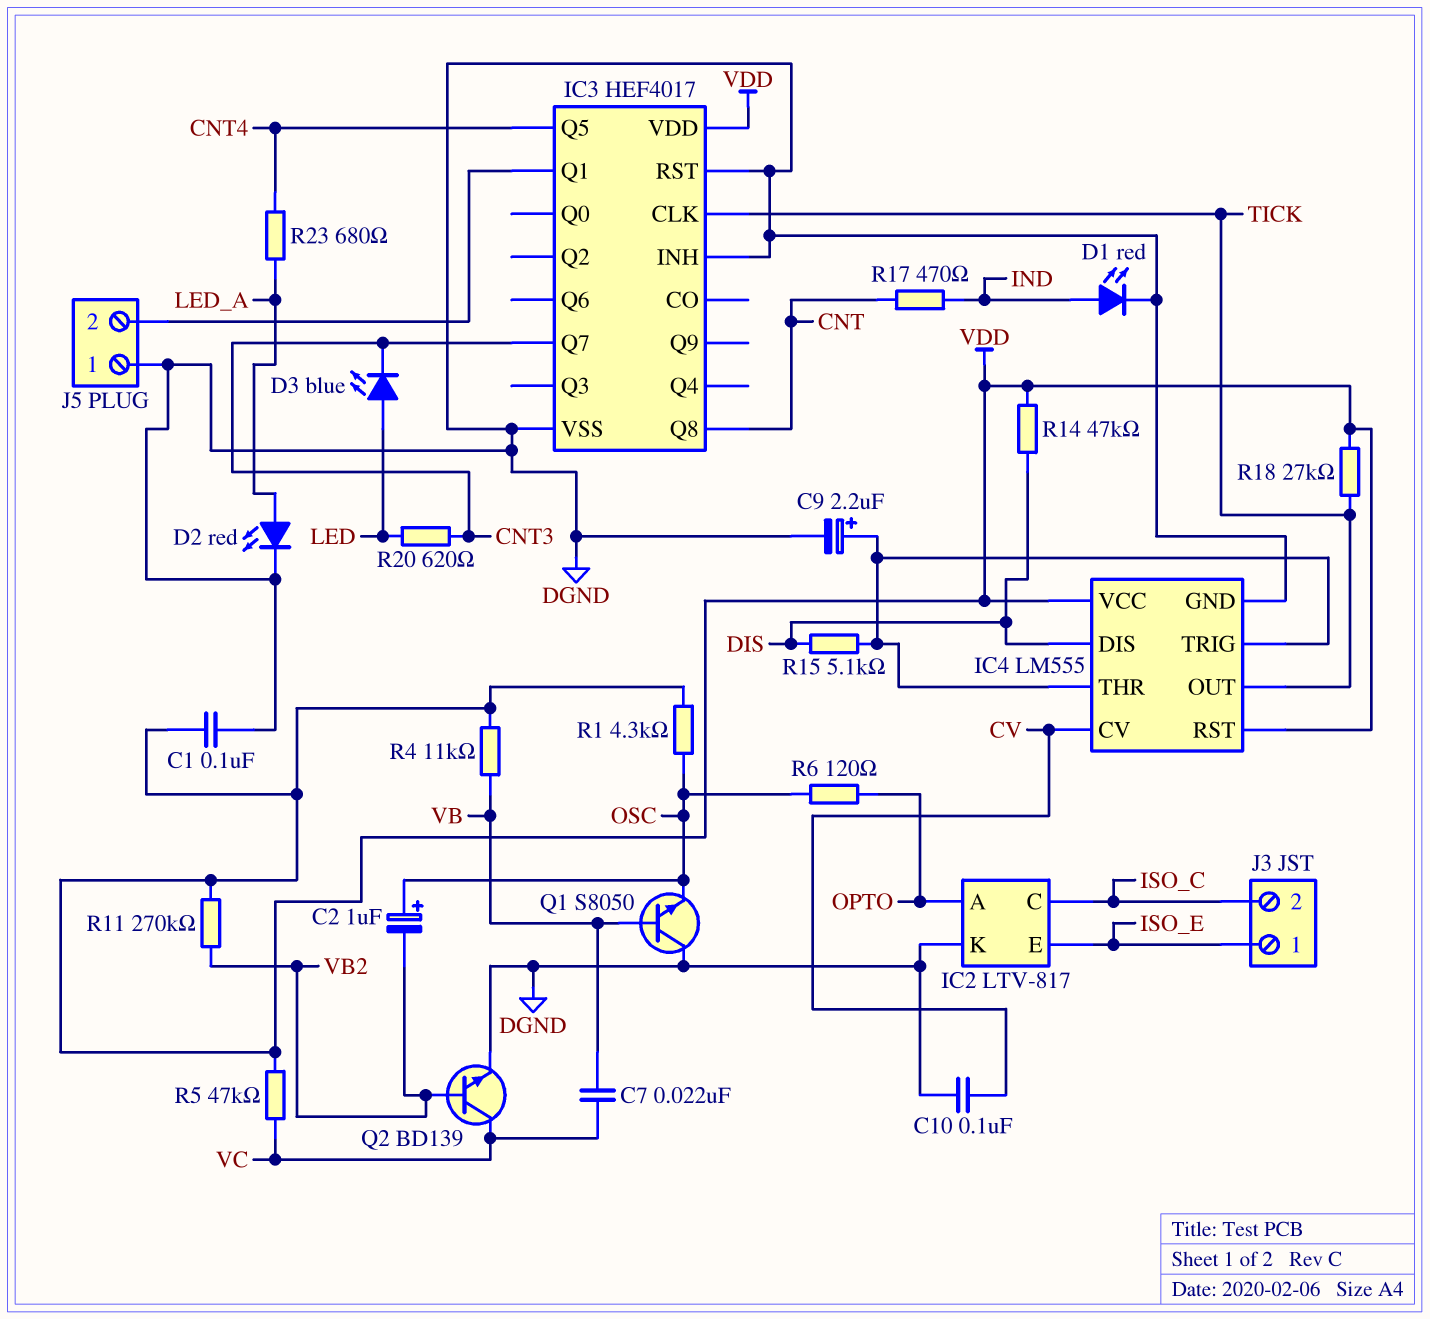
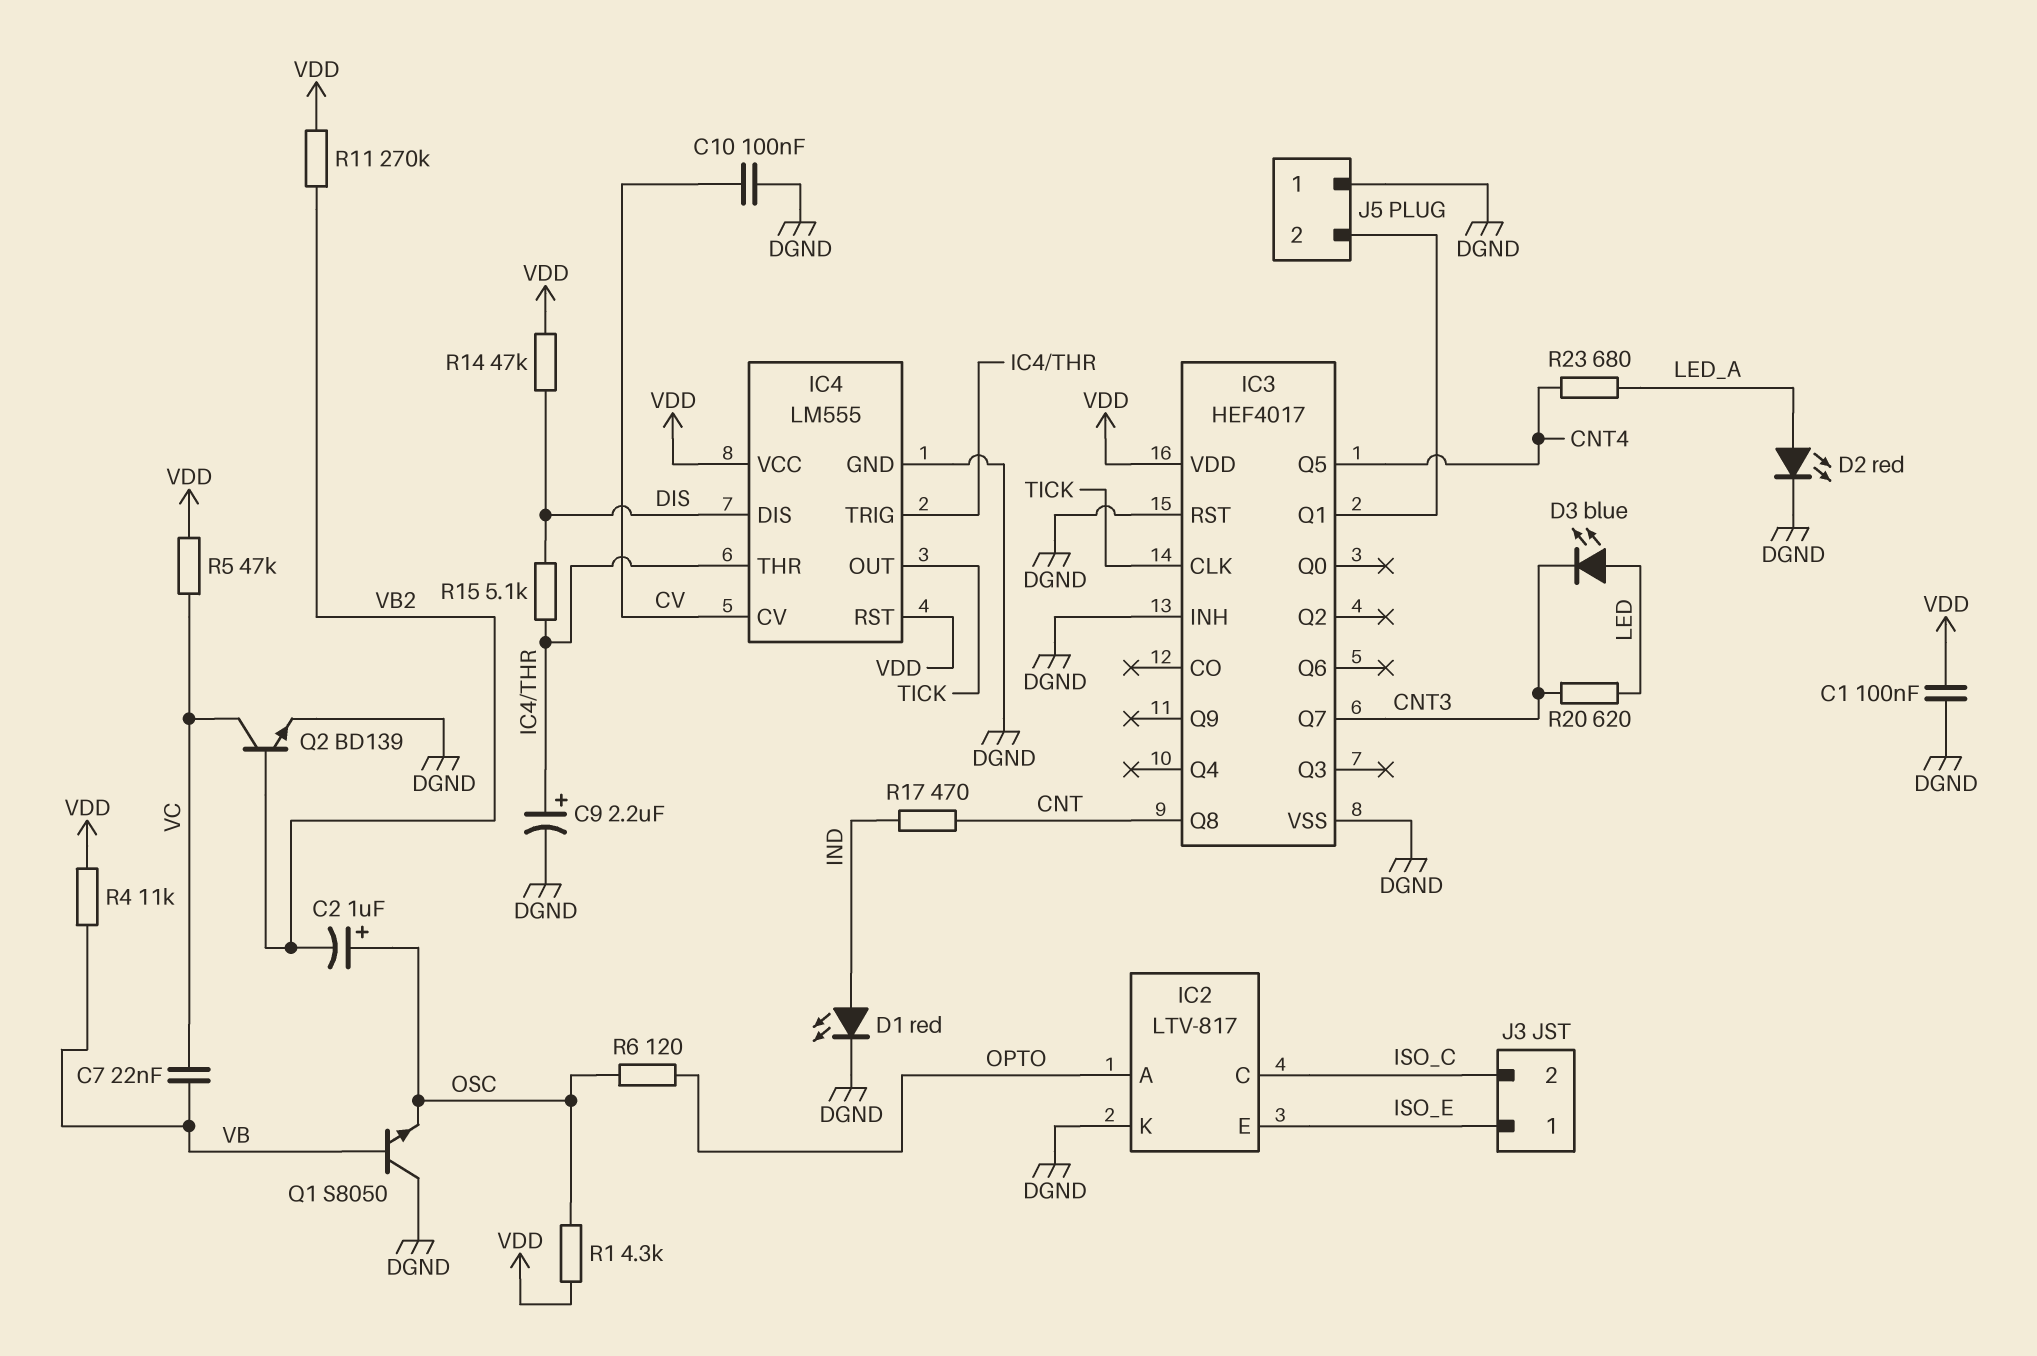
R18: 27k (TICK, VDD) -> none

